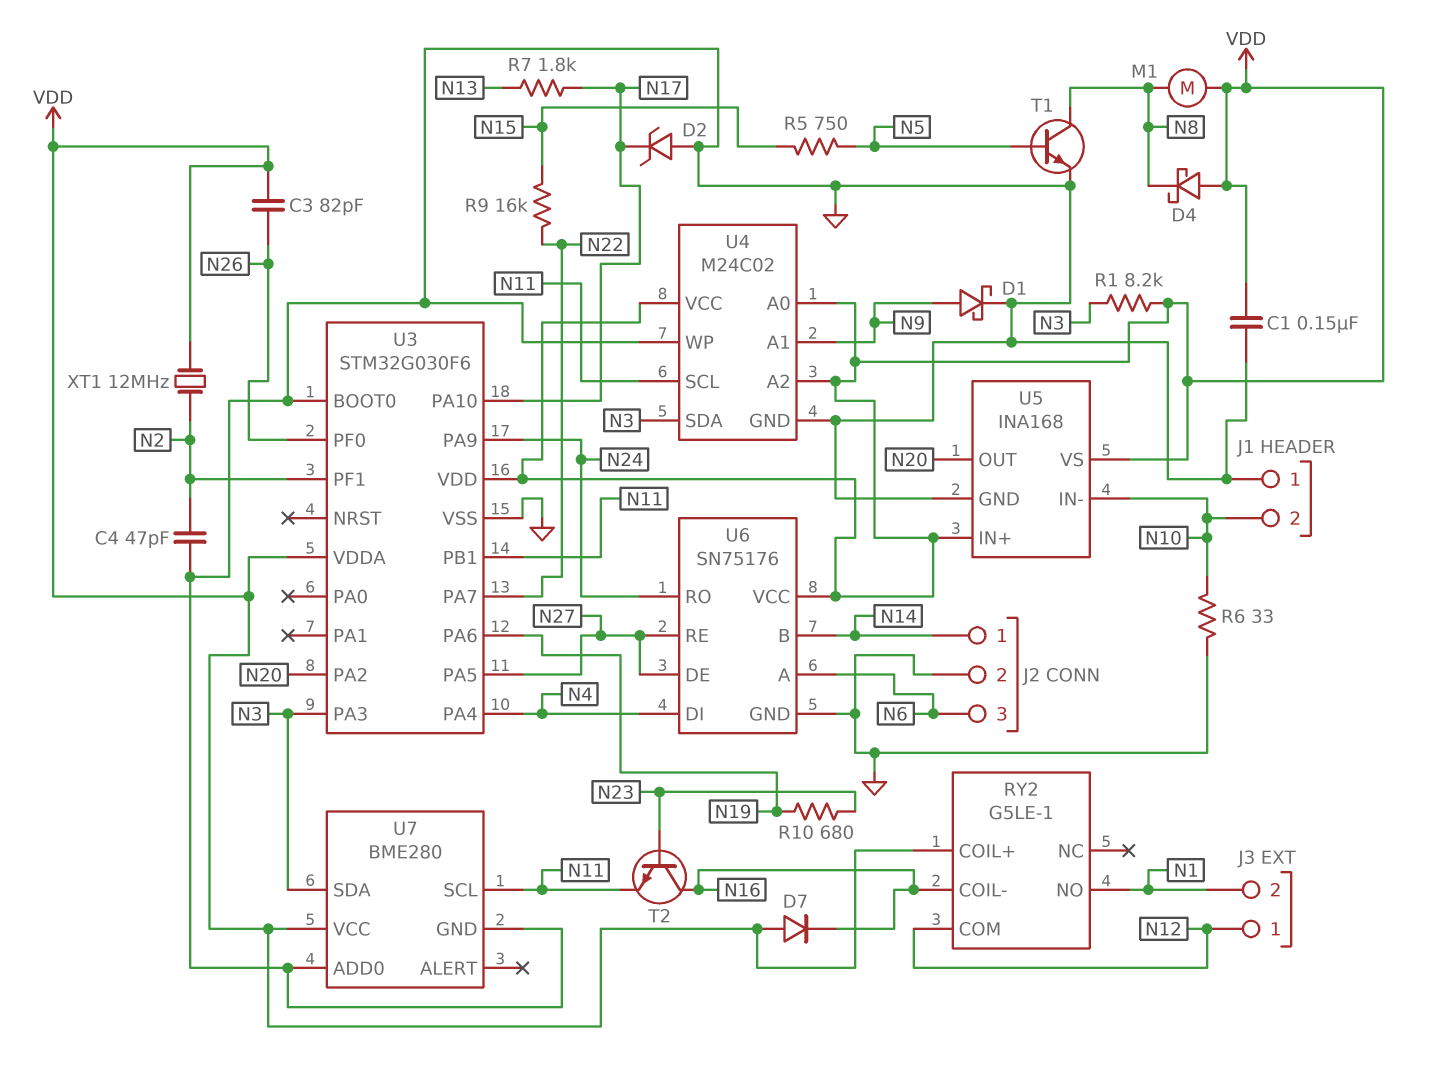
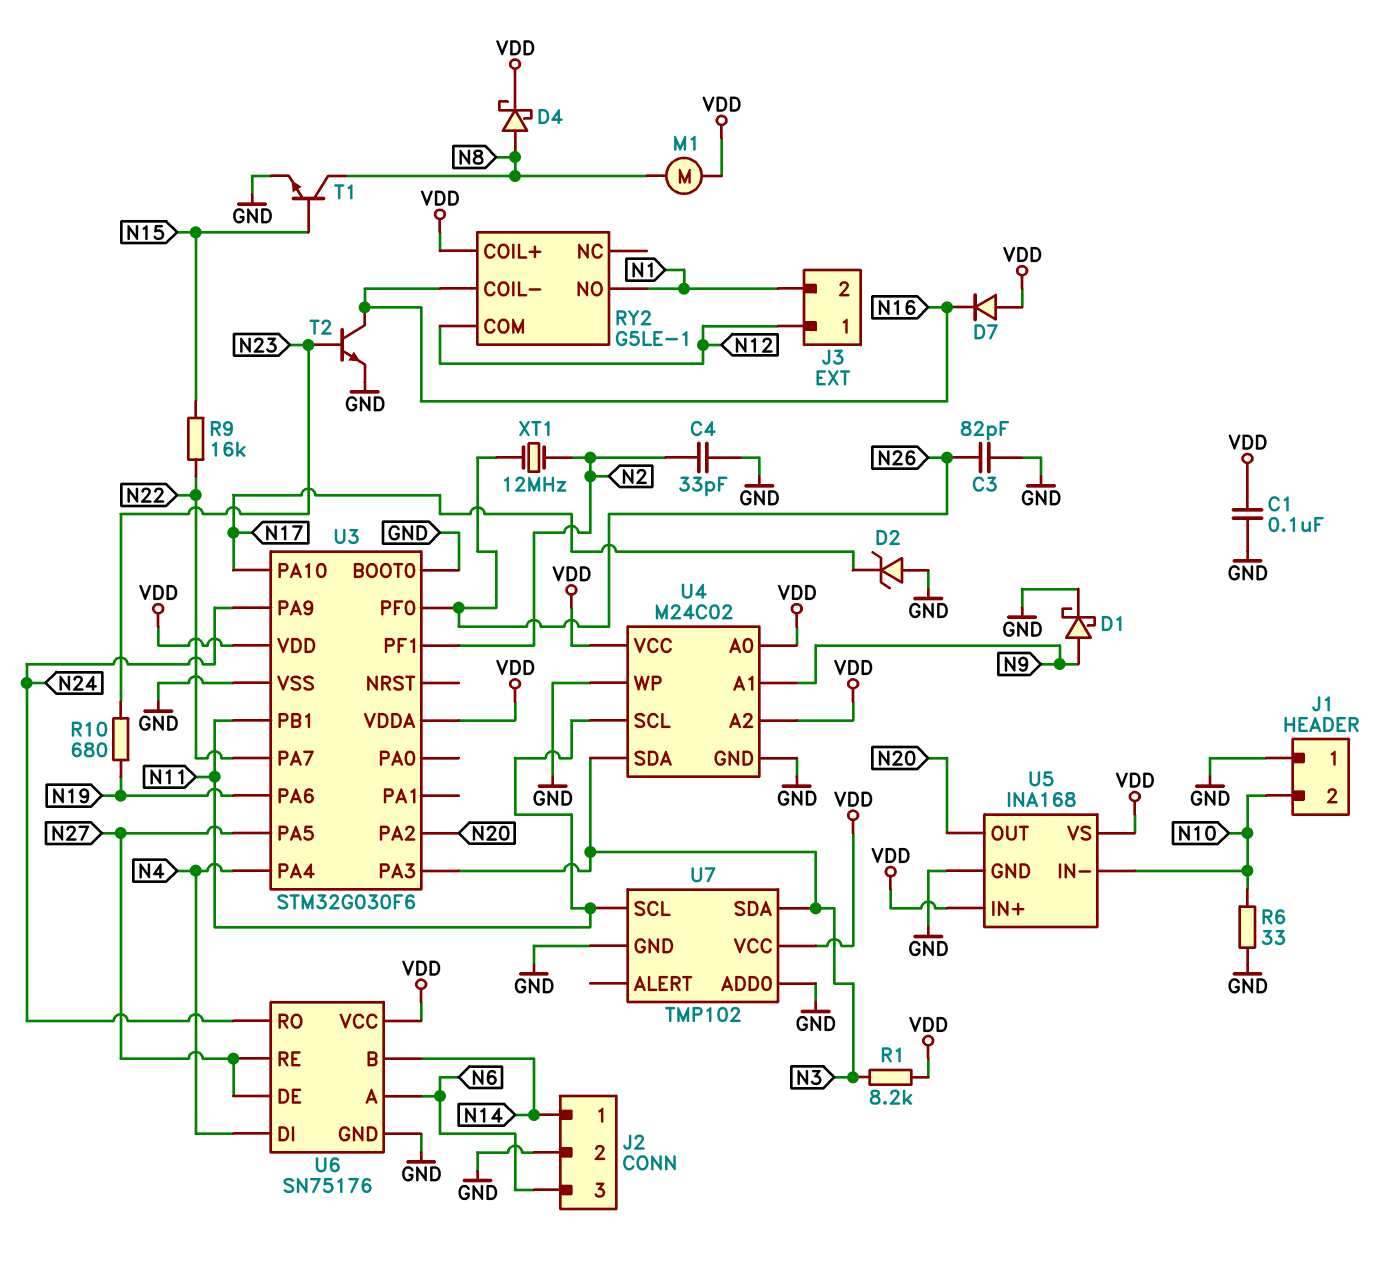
C1: 150nF (GND, VDD) -> 100nF (GND, VDD)
C3: 82pF (N26, VDD) -> 82pF (GND, N26)
C4: 47pF (GND, N2) -> 33pF (GND, N2)
D4: schottky (A VDD, K N8) -> schottky (A N8, K VDD)
R5: 750 (N5, N15) -> none
R7: 1.8k (N13, N17) -> none
T1: NPN (B N5, C N8, E GND) -> NPN (B N15, C N8, E GND)
T2: NPN (B N23, C N16, E N11) -> NPN (B N23, C N16, E GND)
U7: BME280 -> TMP102
XT1: 12MHz (N2, VDD) -> 12MHz (N2, N26)

